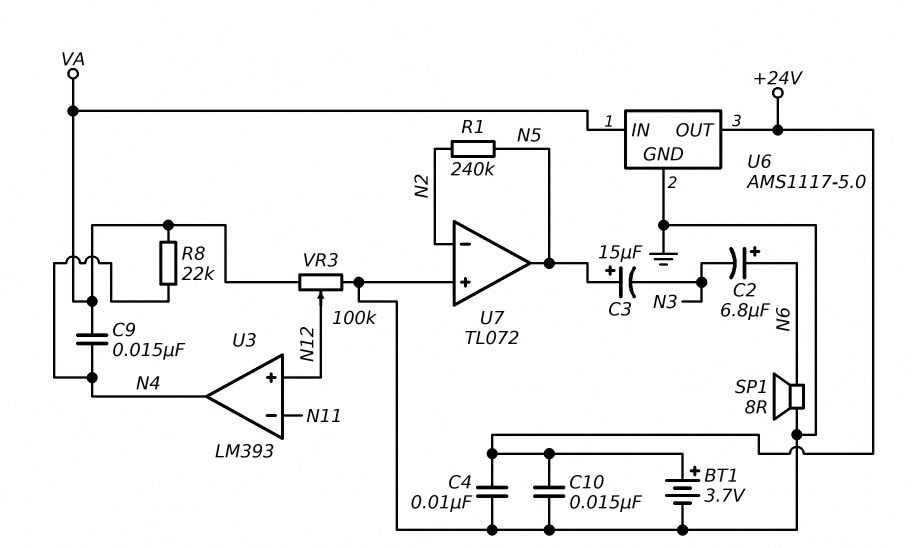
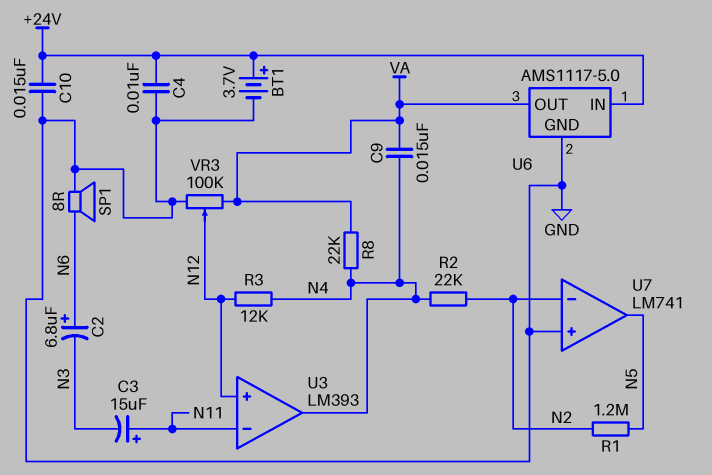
C3: 15uF (plus N5, minus N3) -> 15uF (plus N11, minus N3)
R1: 240k (N2, N5) -> 1.2M (N2, N5)
R2: none -> 22k (N2, N4)
R3: none -> 12k (N4, N12)
U6 pin IN: VA -> +24V
U6 pin OUT: +24V -> VA
U7: TL072 -> LM741

